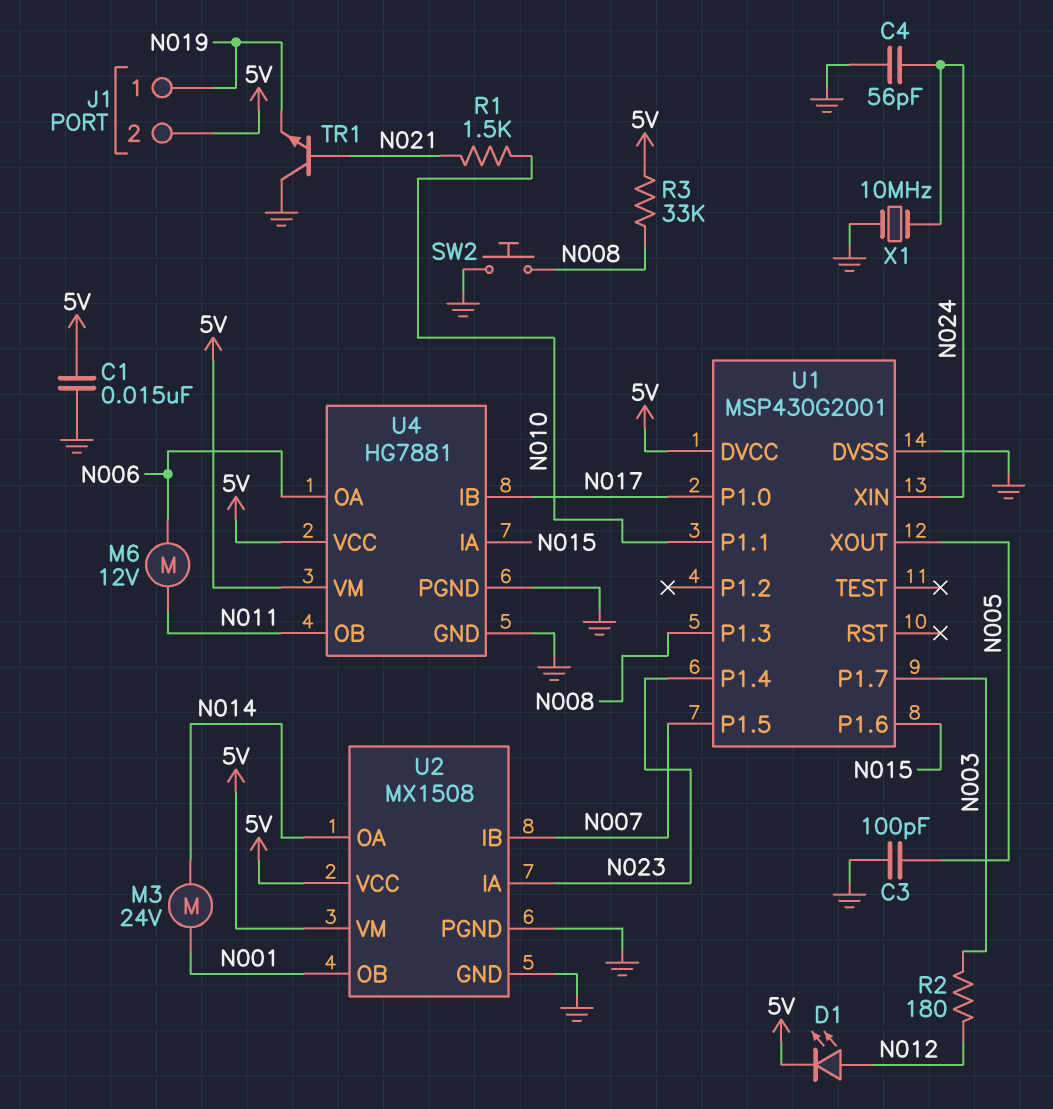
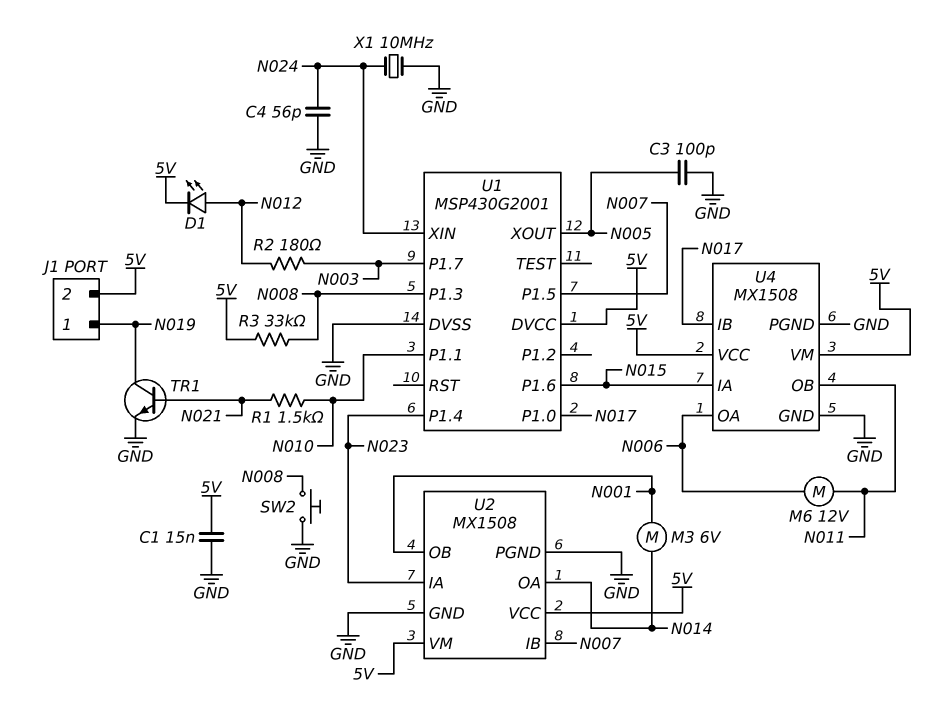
M3: motor 24V (N001, N014) -> motor 6V (N001, N014)
TR1: NPN (B N021, C GND, E N019) -> NPN (B N021, C N019, E GND)
U4: HG7881 -> MX1508

